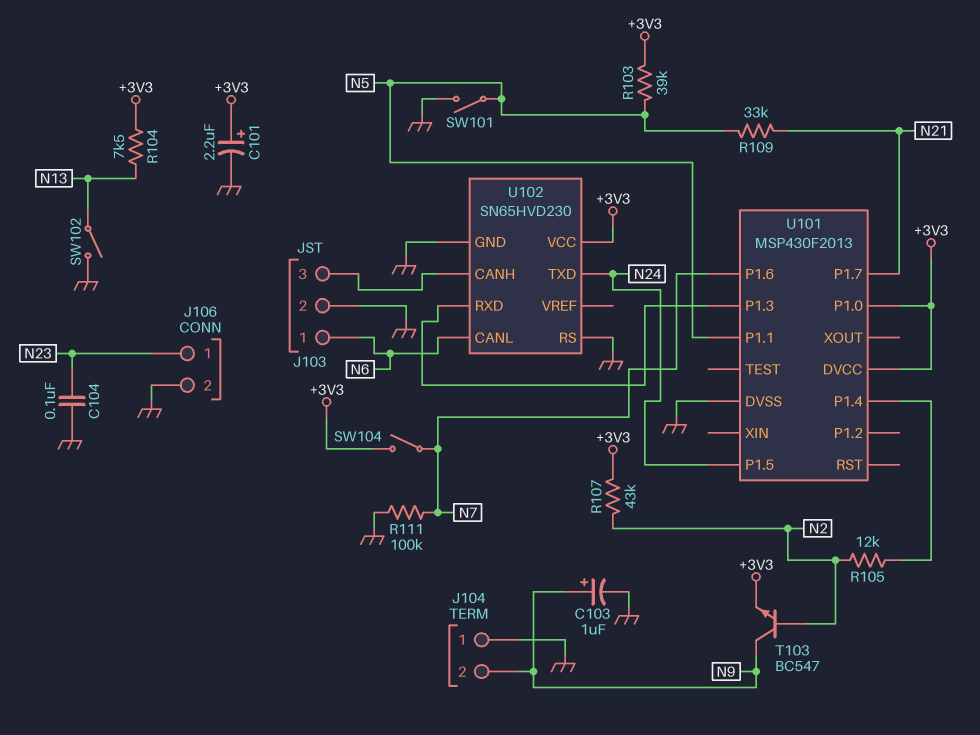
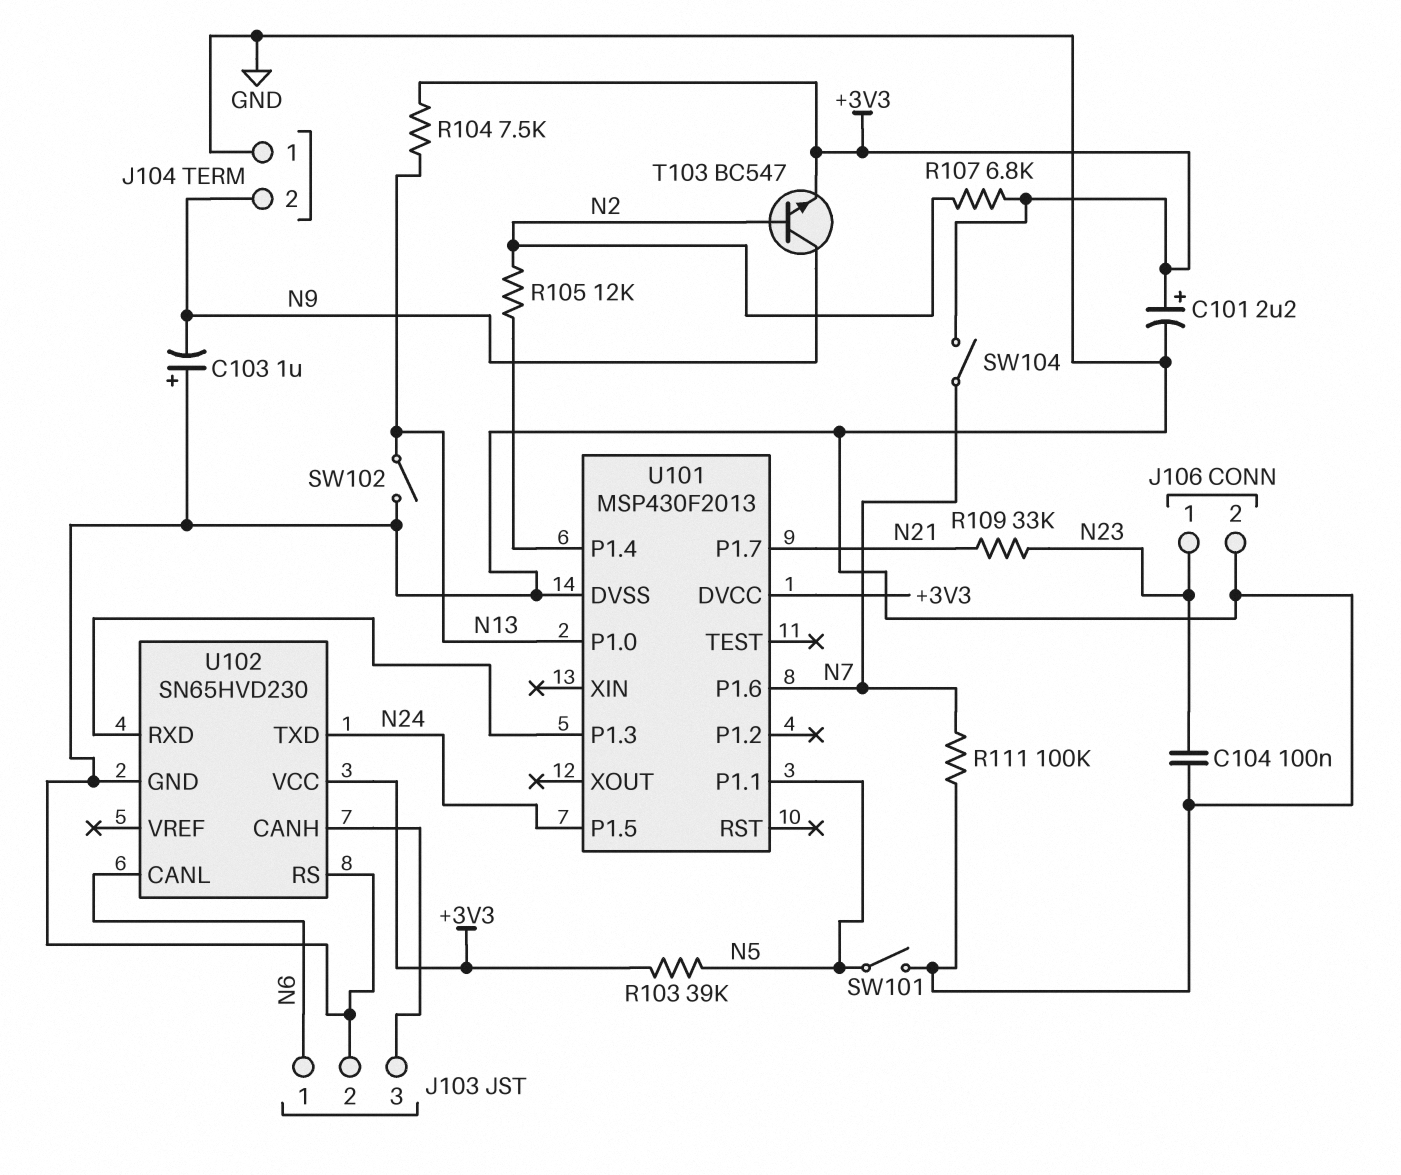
C103: 1uF (plus N9, minus GND) -> 1uF (plus GND, minus N9)
R107: 43k (+3V3, N2) -> 6.8k (+3V3, N2)
R109: 33k (N5, N21) -> 33k (N21, N23)
U101 pin P1.0: +3V3 -> N13

